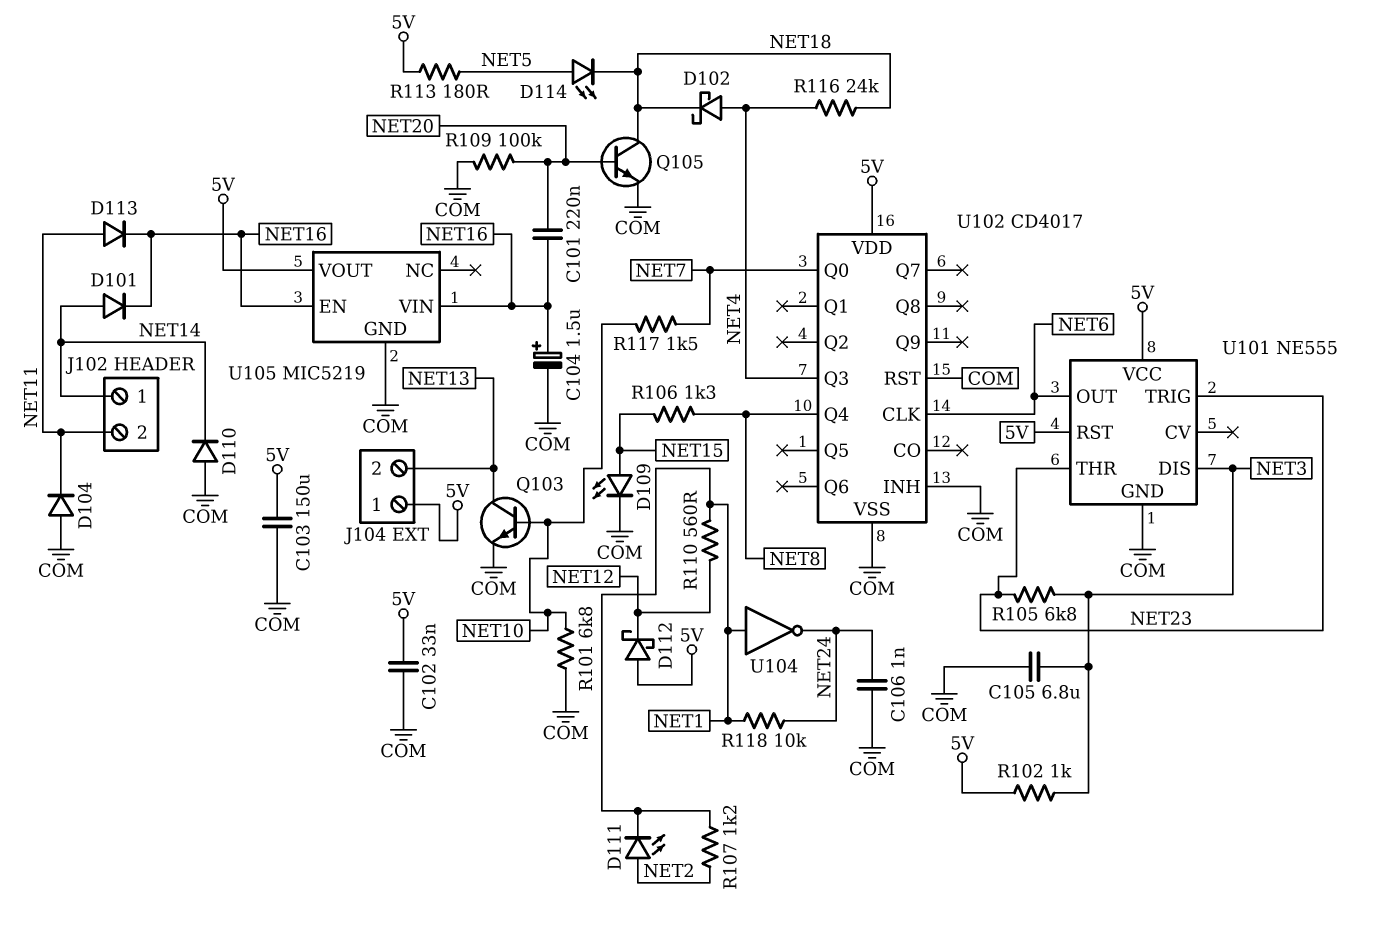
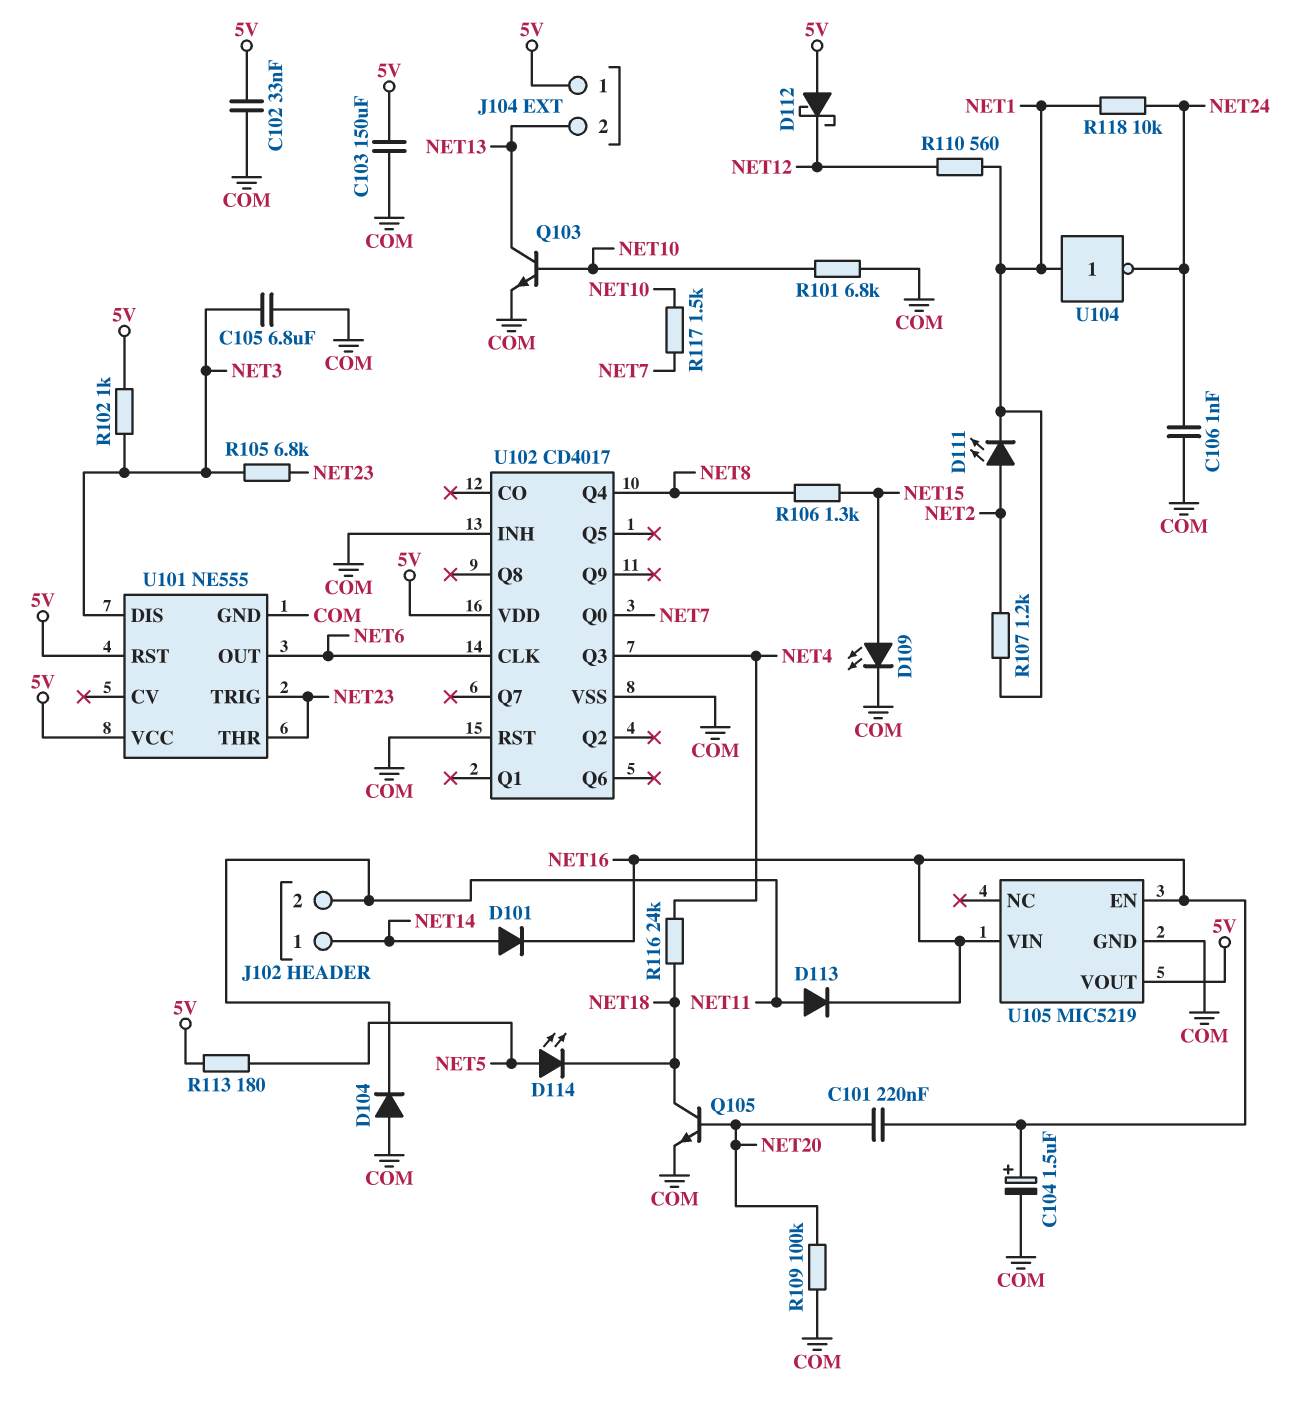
D102: schottky (A NET4, K NET18) -> none
D110: diode (A COM, K NET14) -> none

